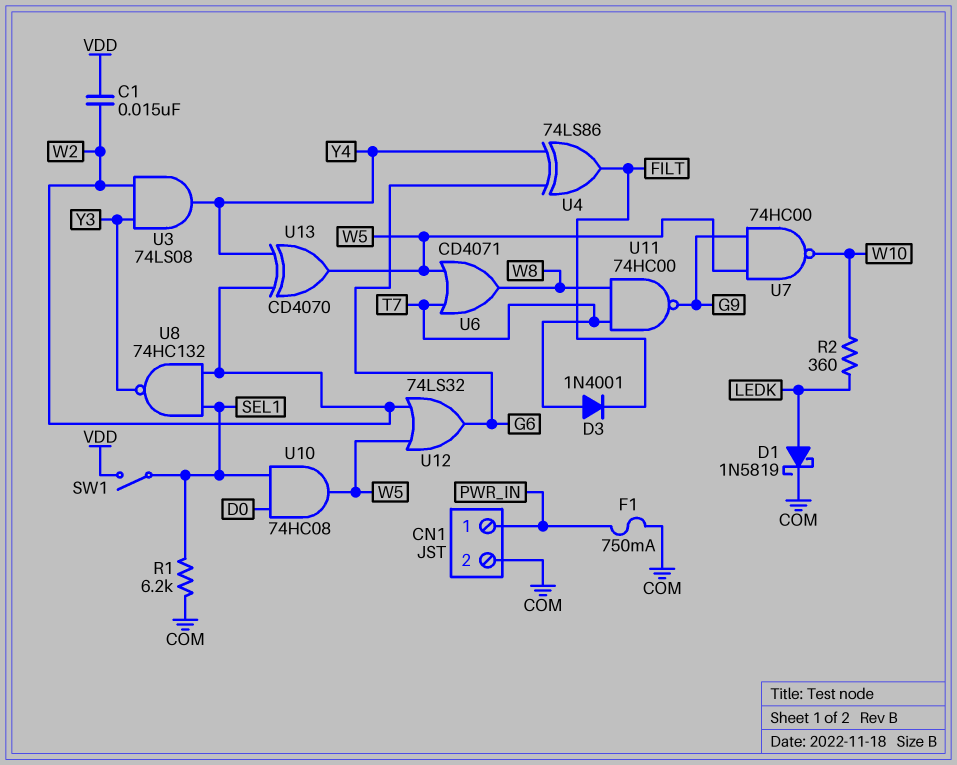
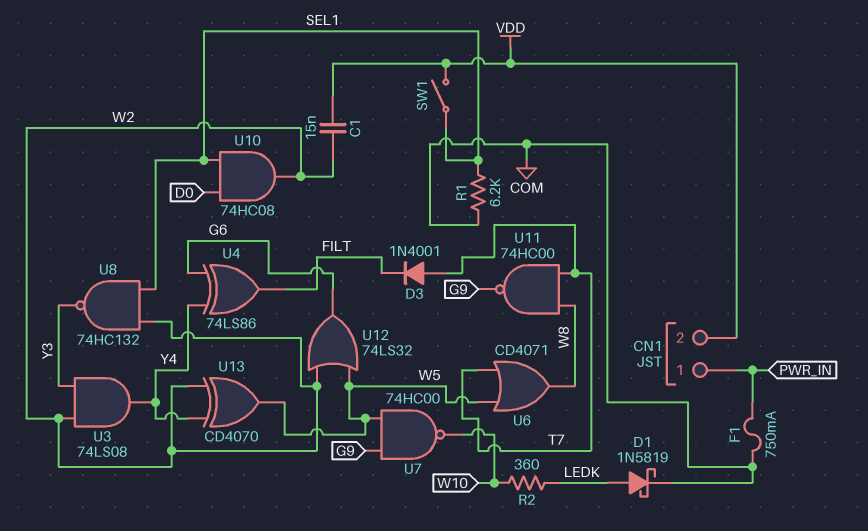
CN1 pin 2: COM -> VDD
U10: AND 74HC08 (in D0, in SEL1, out W5) -> AND 74HC08 (in D0, in SEL1, out W2)

